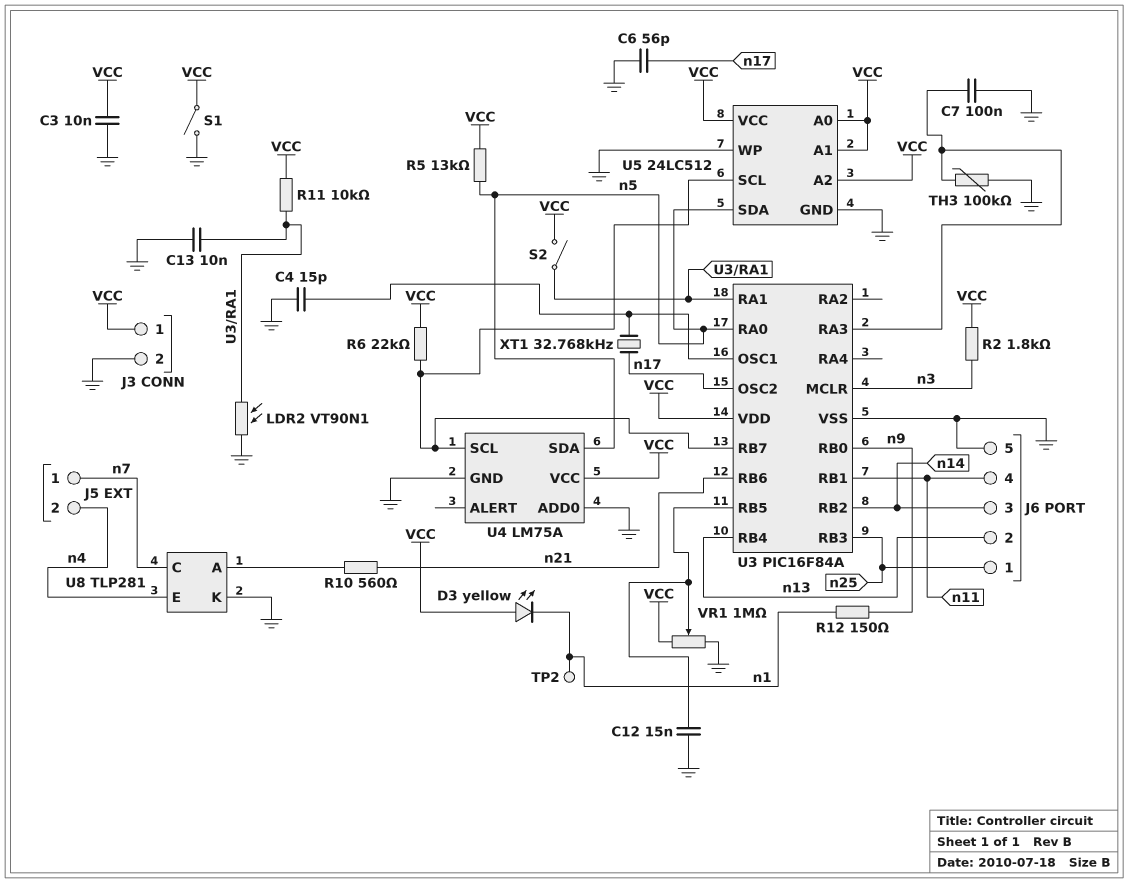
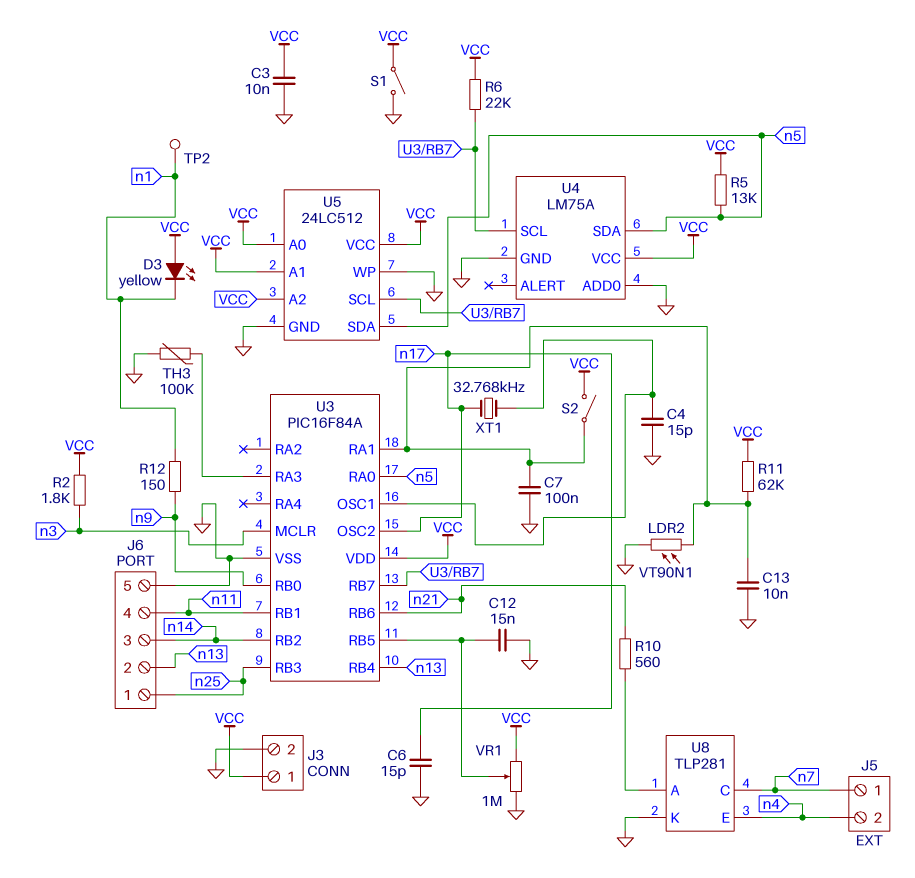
C6: 56pF (GND, n17) -> 15pF (GND, n17)
C7: 100nF (GND, U3/RA3) -> 100nF (GND, U3/RA1)
R11: 10k (U3/RA1, VCC) -> 62k (U3/RA1, VCC)

